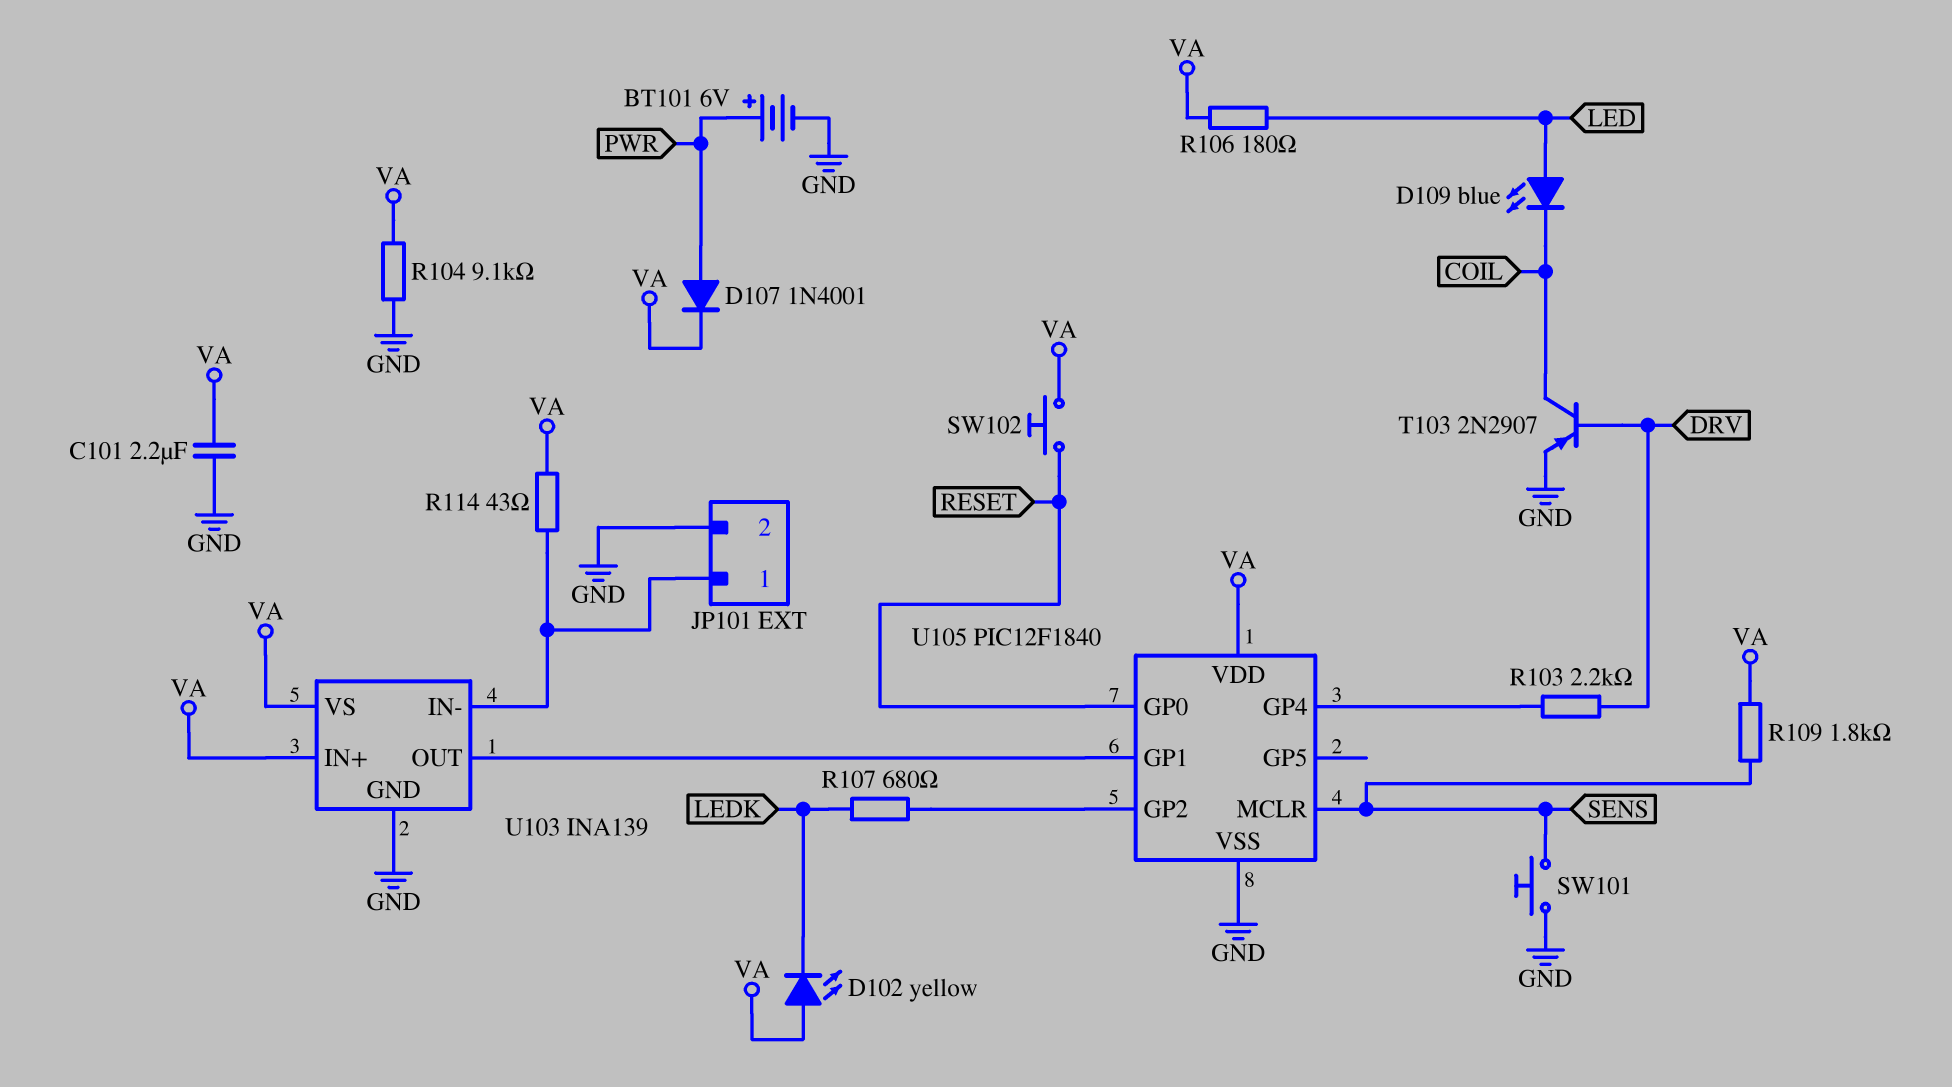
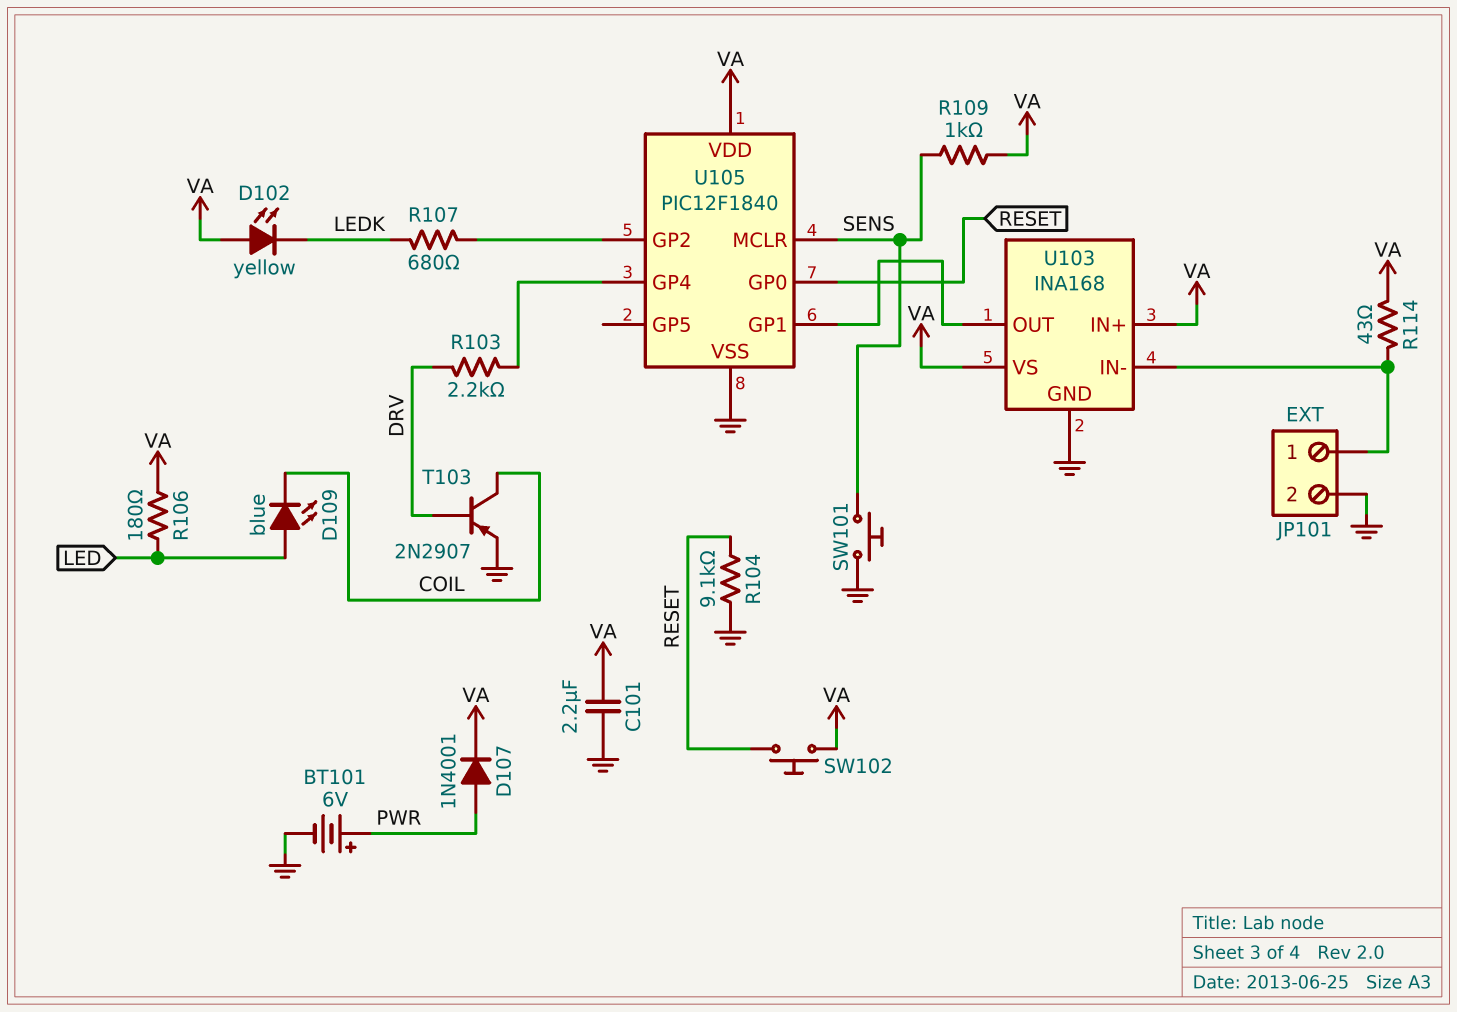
R104: 9.1k (GND, VA) -> 9.1k (GND, RESET)
R109: 1.8k (SENS, VA) -> 1k (SENS, VA)
U103: INA139 -> INA168

